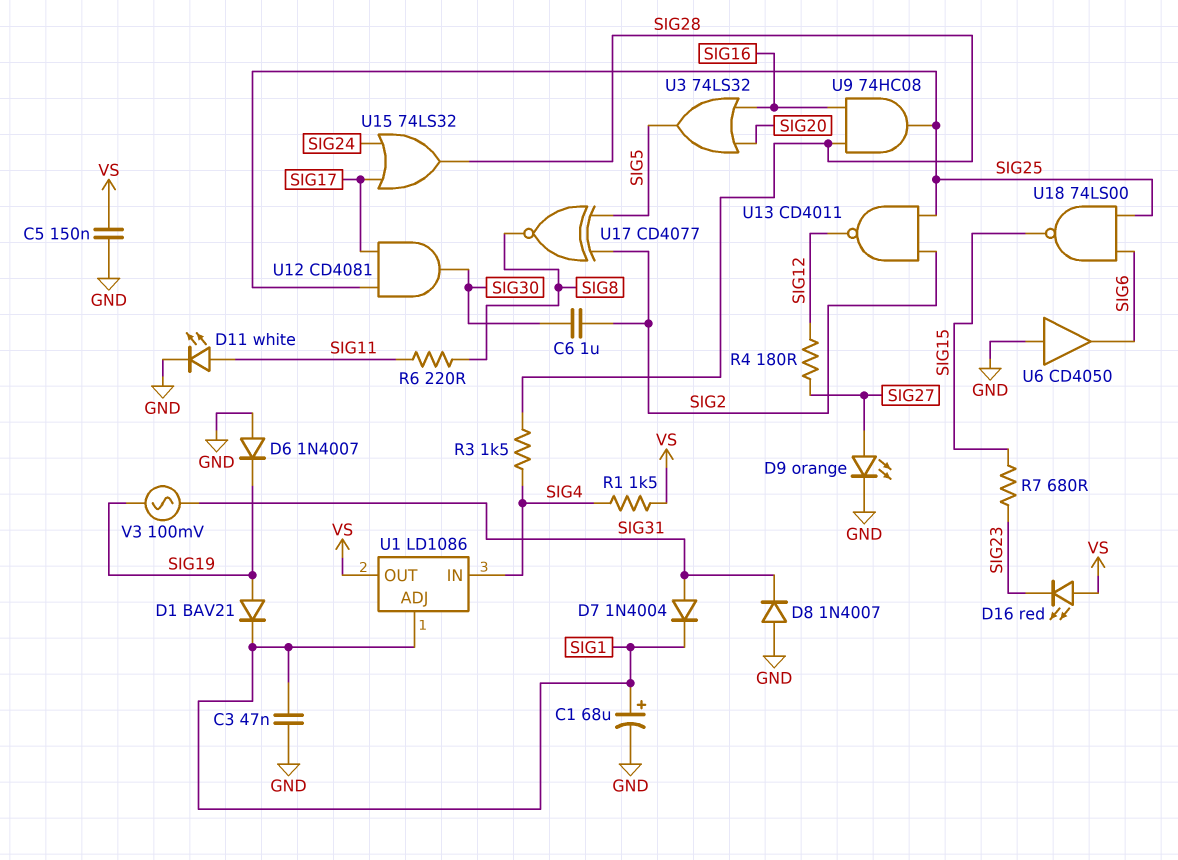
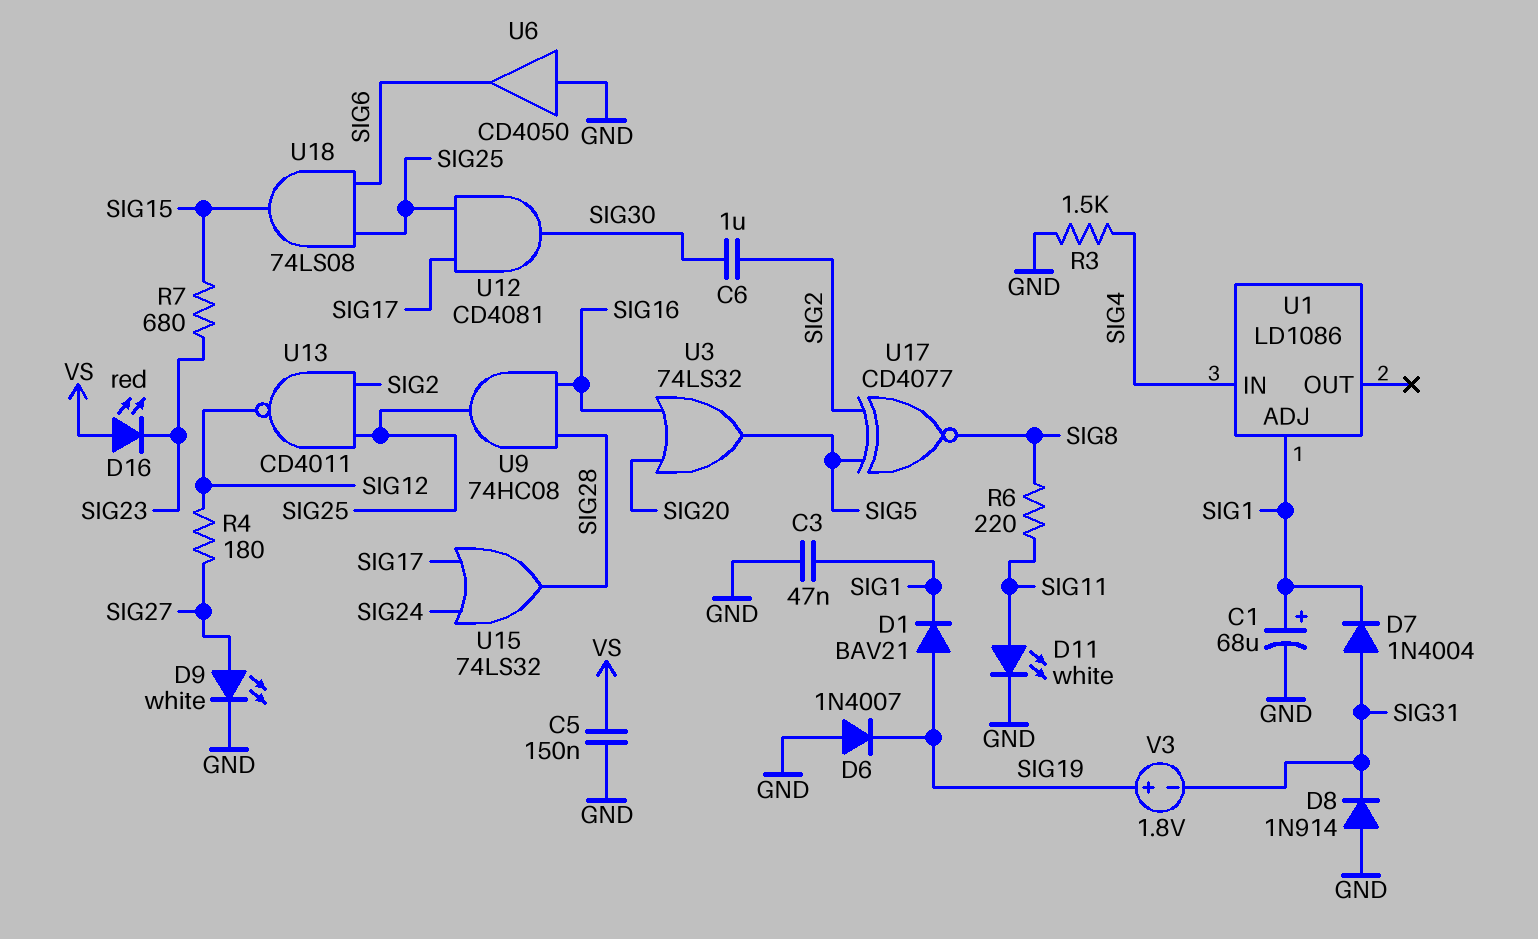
D8: diode 1N4007 (A GND, K SIG31) -> diode 1N914 (A GND, K SIG31)
D9: LED orange (A SIG27, K GND) -> LED white (A SIG27, K GND)
R1: 1.5k (SIG4, VS) -> none
R3: 1.5k (SIG4, SIG28) -> 1.5k (GND, SIG4)
U1 pin OUT: VS -> none
U18: NAND 74LS00 (in SIG6, in SIG25, out SIG15) -> AND 74LS08 (in SIG6, in SIG25, out SIG15)
V3: AC 100mV (SIG19, SIG31) -> 1.8V (plus SIG19, minus SIG31)

